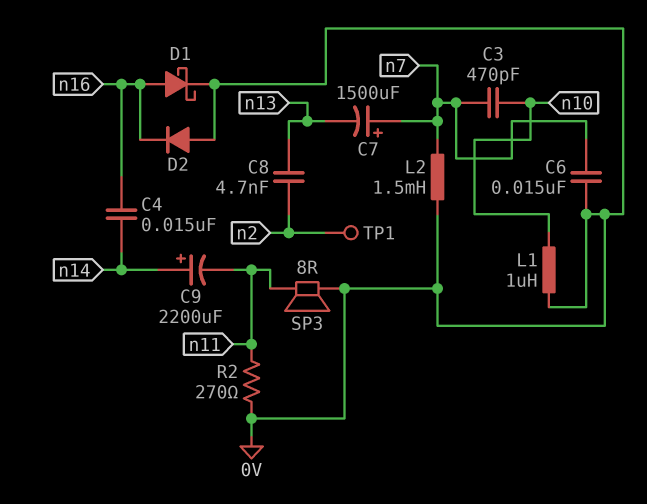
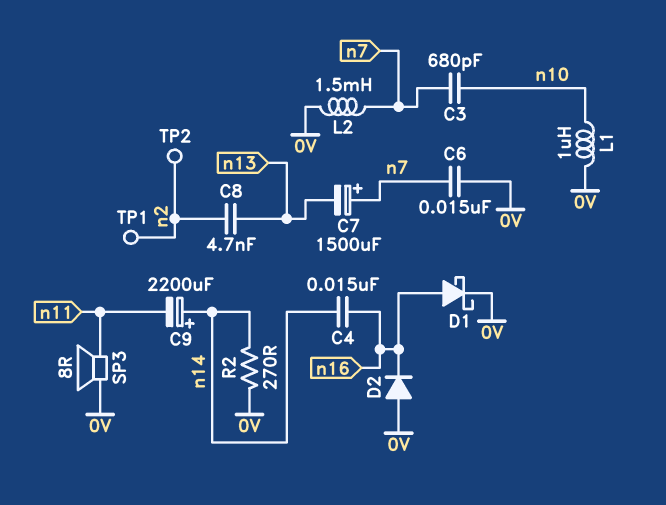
C3: 470pF (n7, n10) -> 680pF (n7, n10)
R2: 270 (0V, n11) -> 270 (0V, n14)
TP2: none -> test point (n2)

